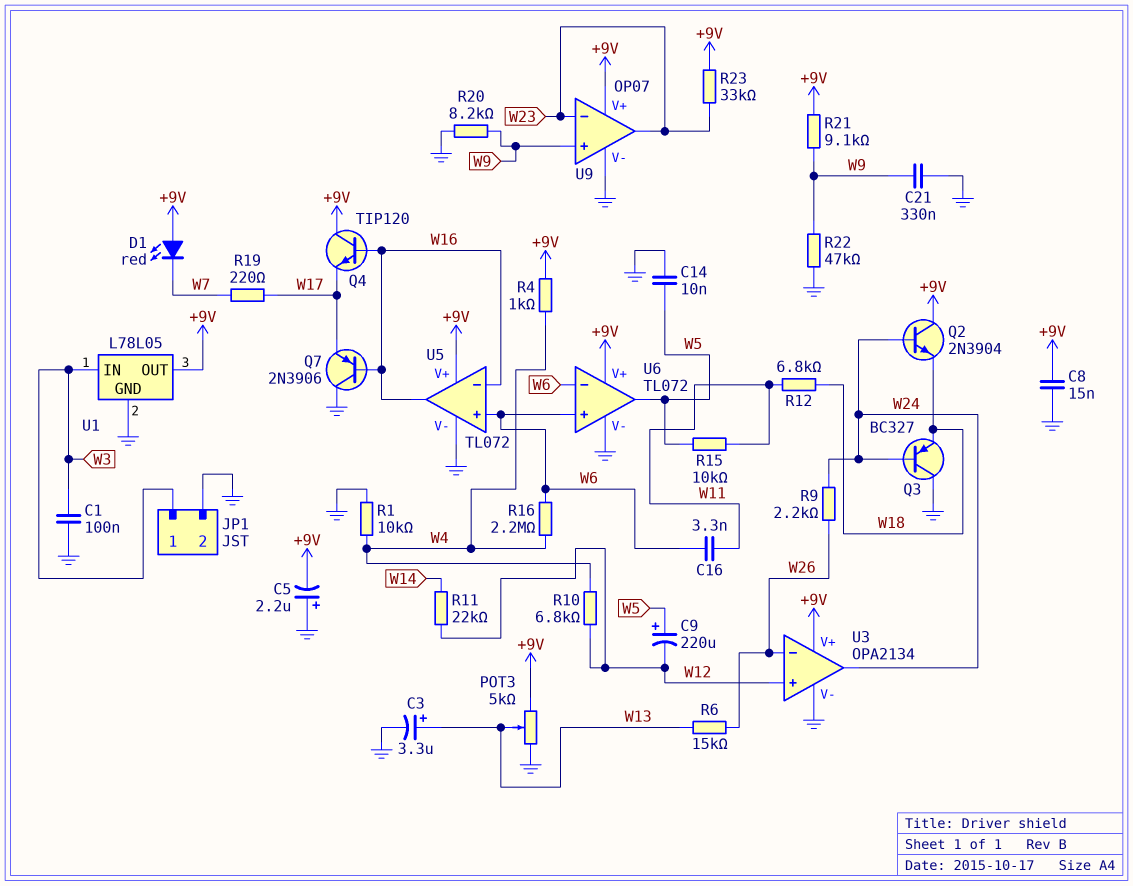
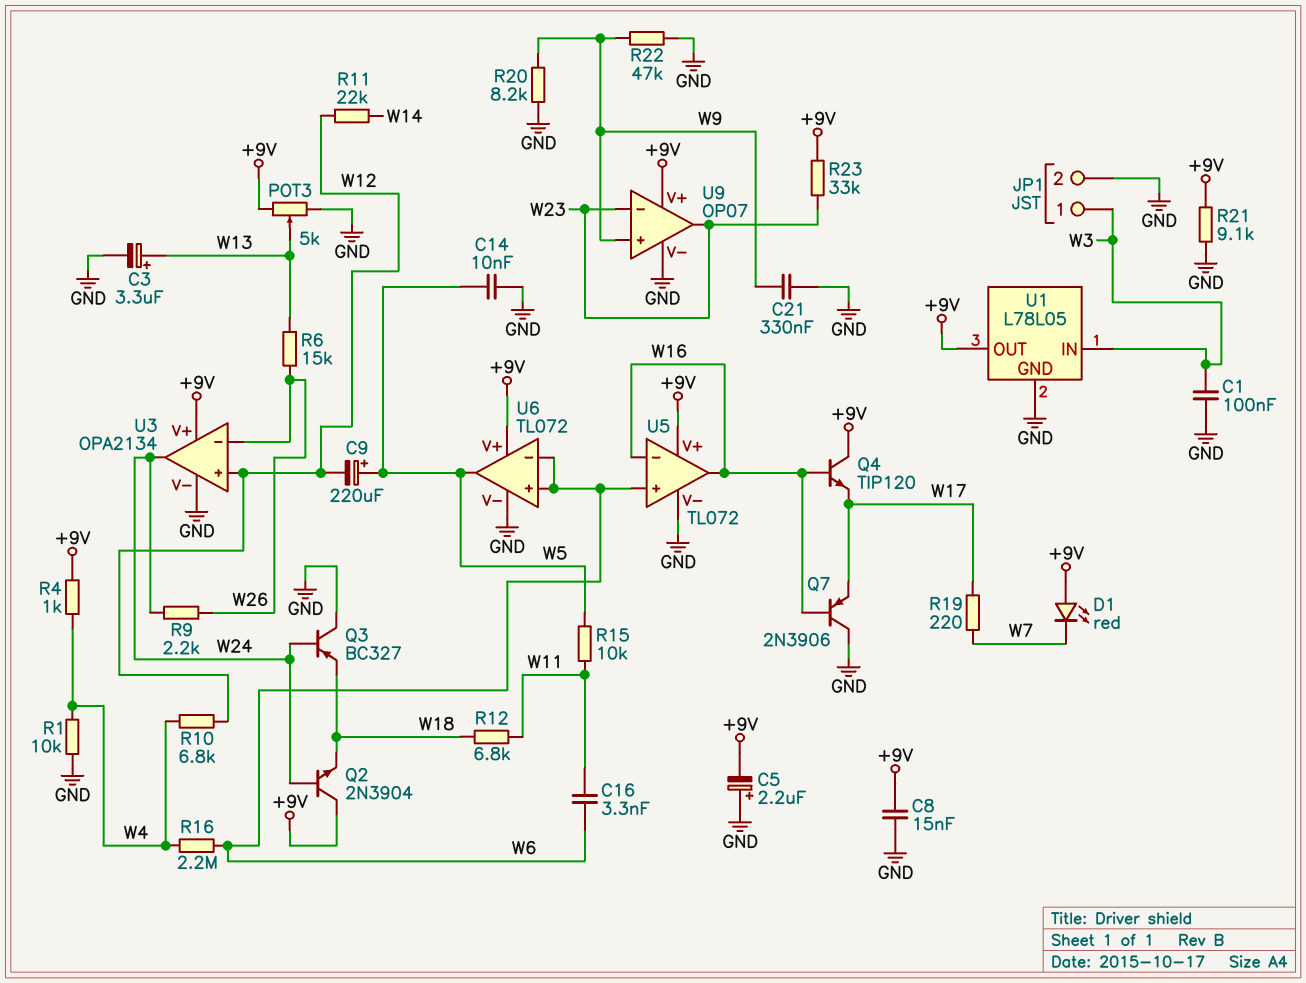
R21: 9.1k (+9V, W9) -> 9.1k (+9V, GND)

